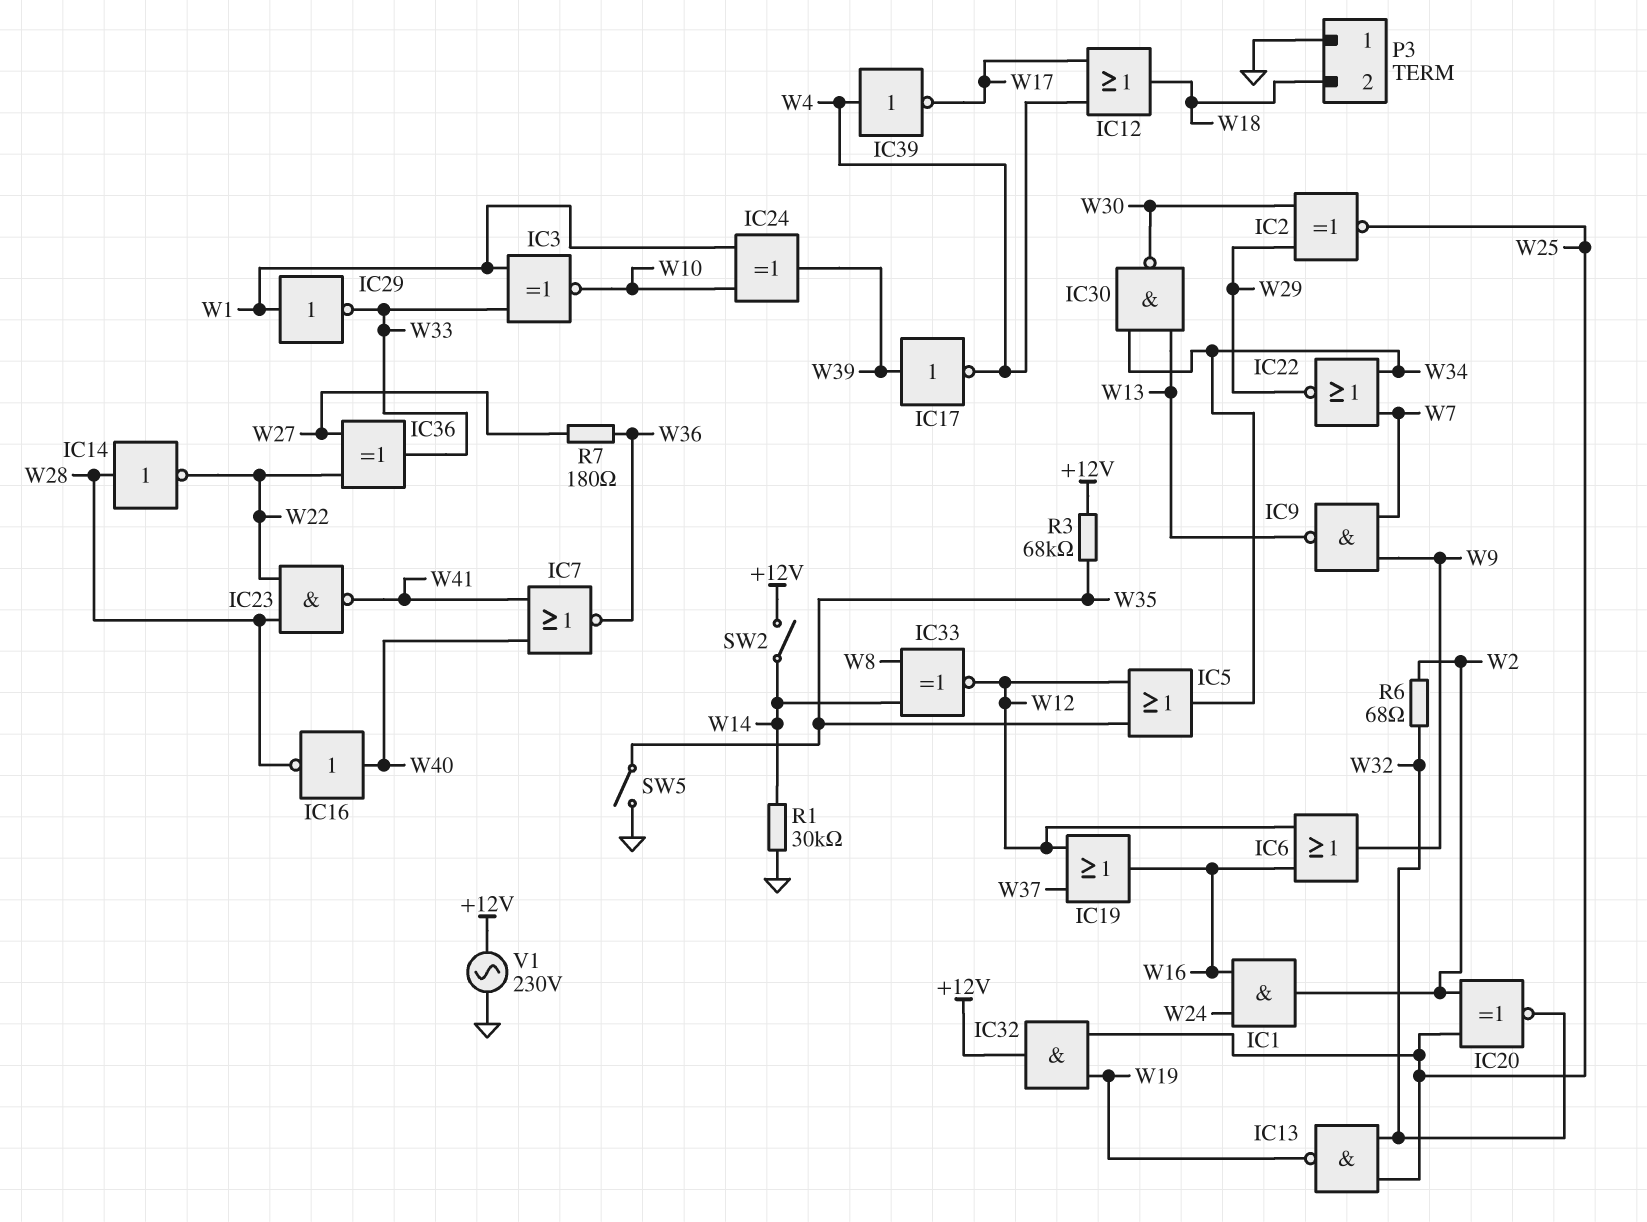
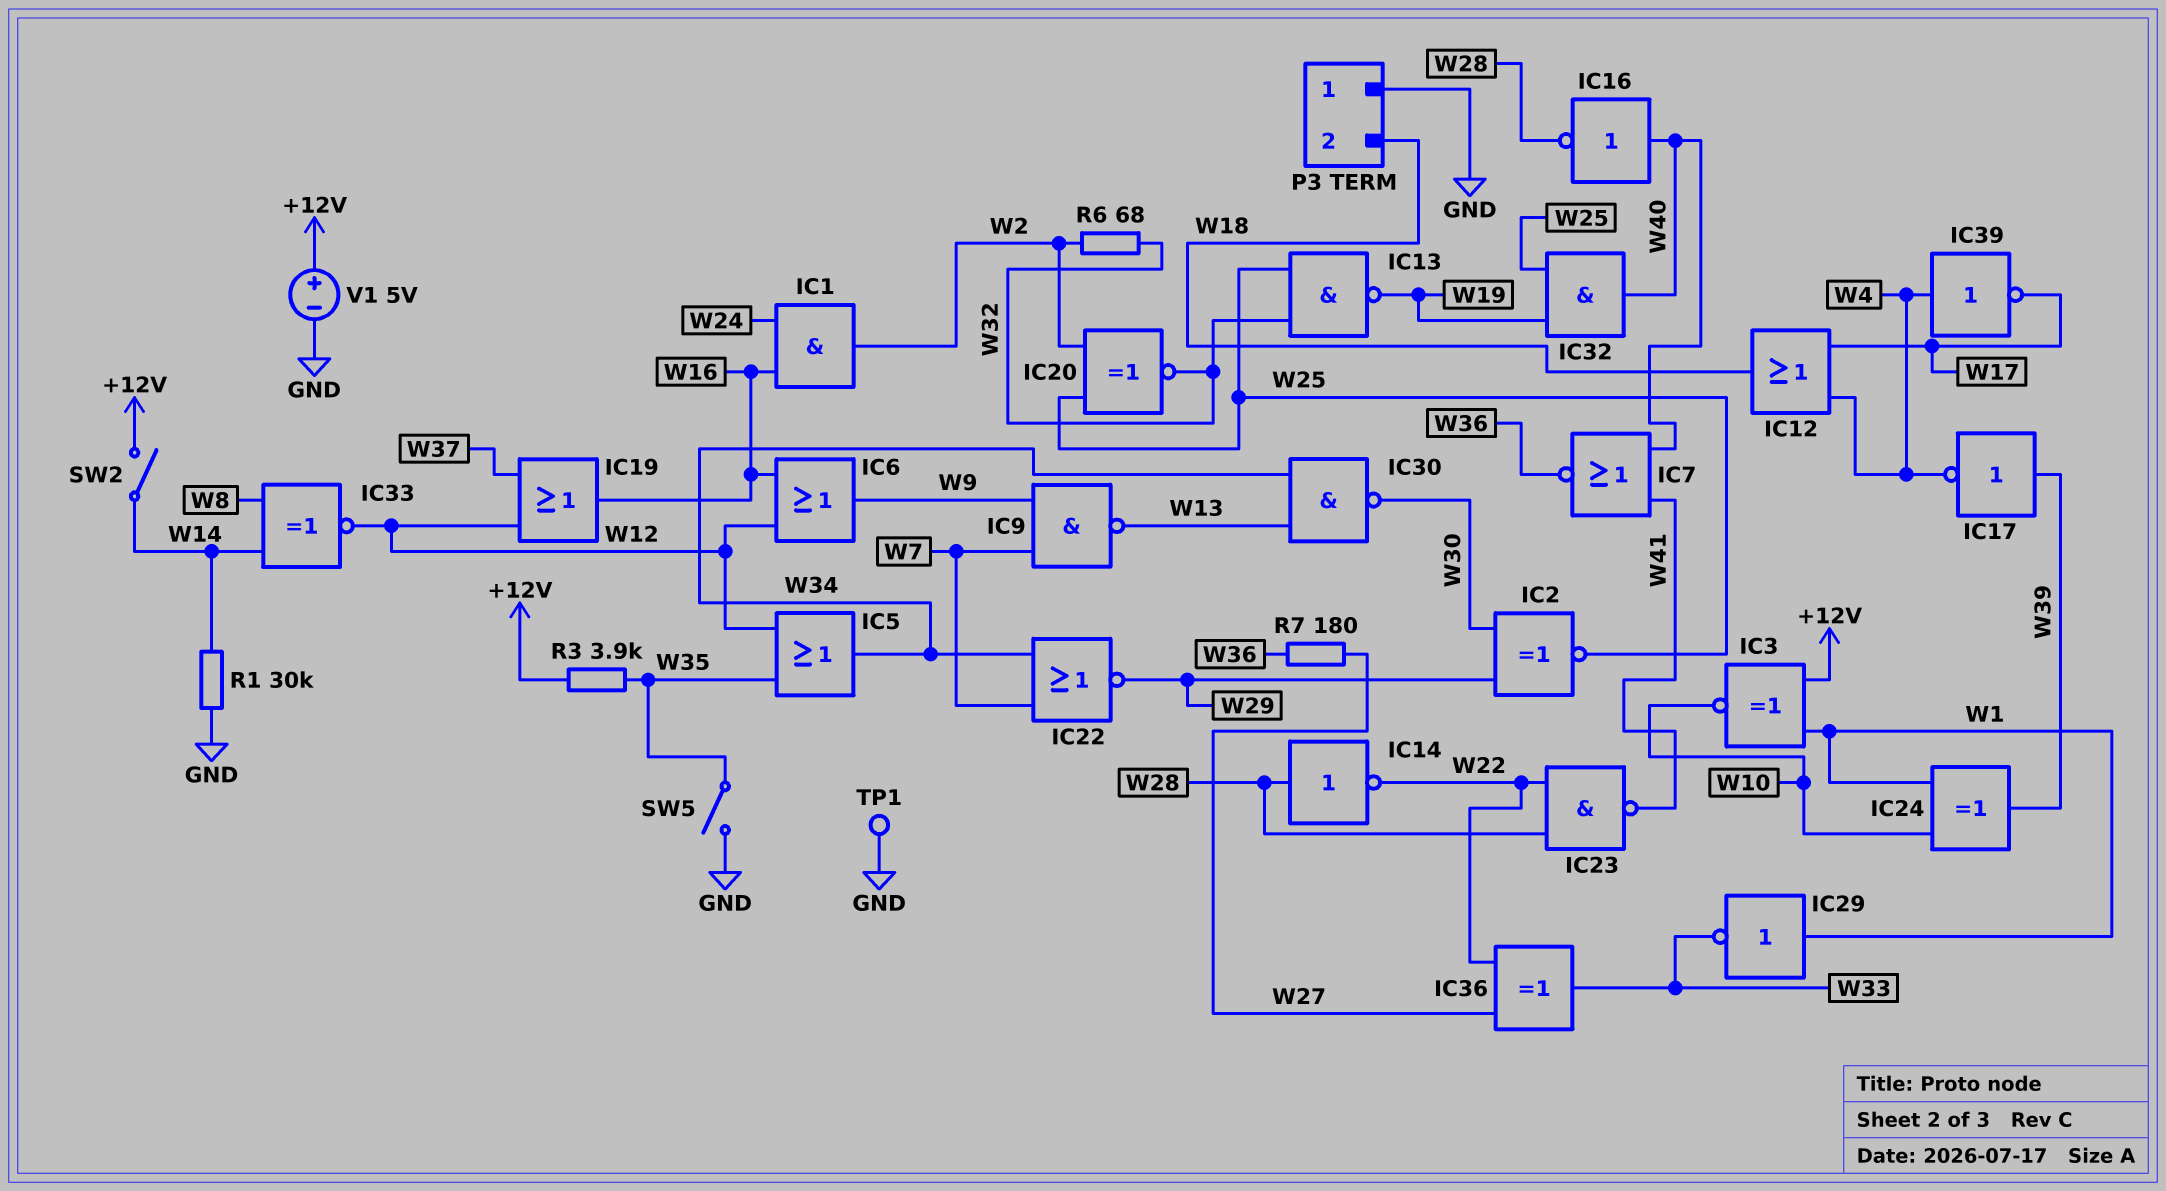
IC3: XNOR (in W1, in W33, out W10) -> XNOR (in +12V, in W1, out W10)
IC32: AND (in W19, in W25, out +12V) -> AND (in W19, in W25, out W40)
R3: 68k (+12V, W35) -> 3.9k (+12V, W35)
TP1: none -> test point (GND)
V1: AC 230V (+12V, GND) -> 5V (plus +12V, minus GND)

